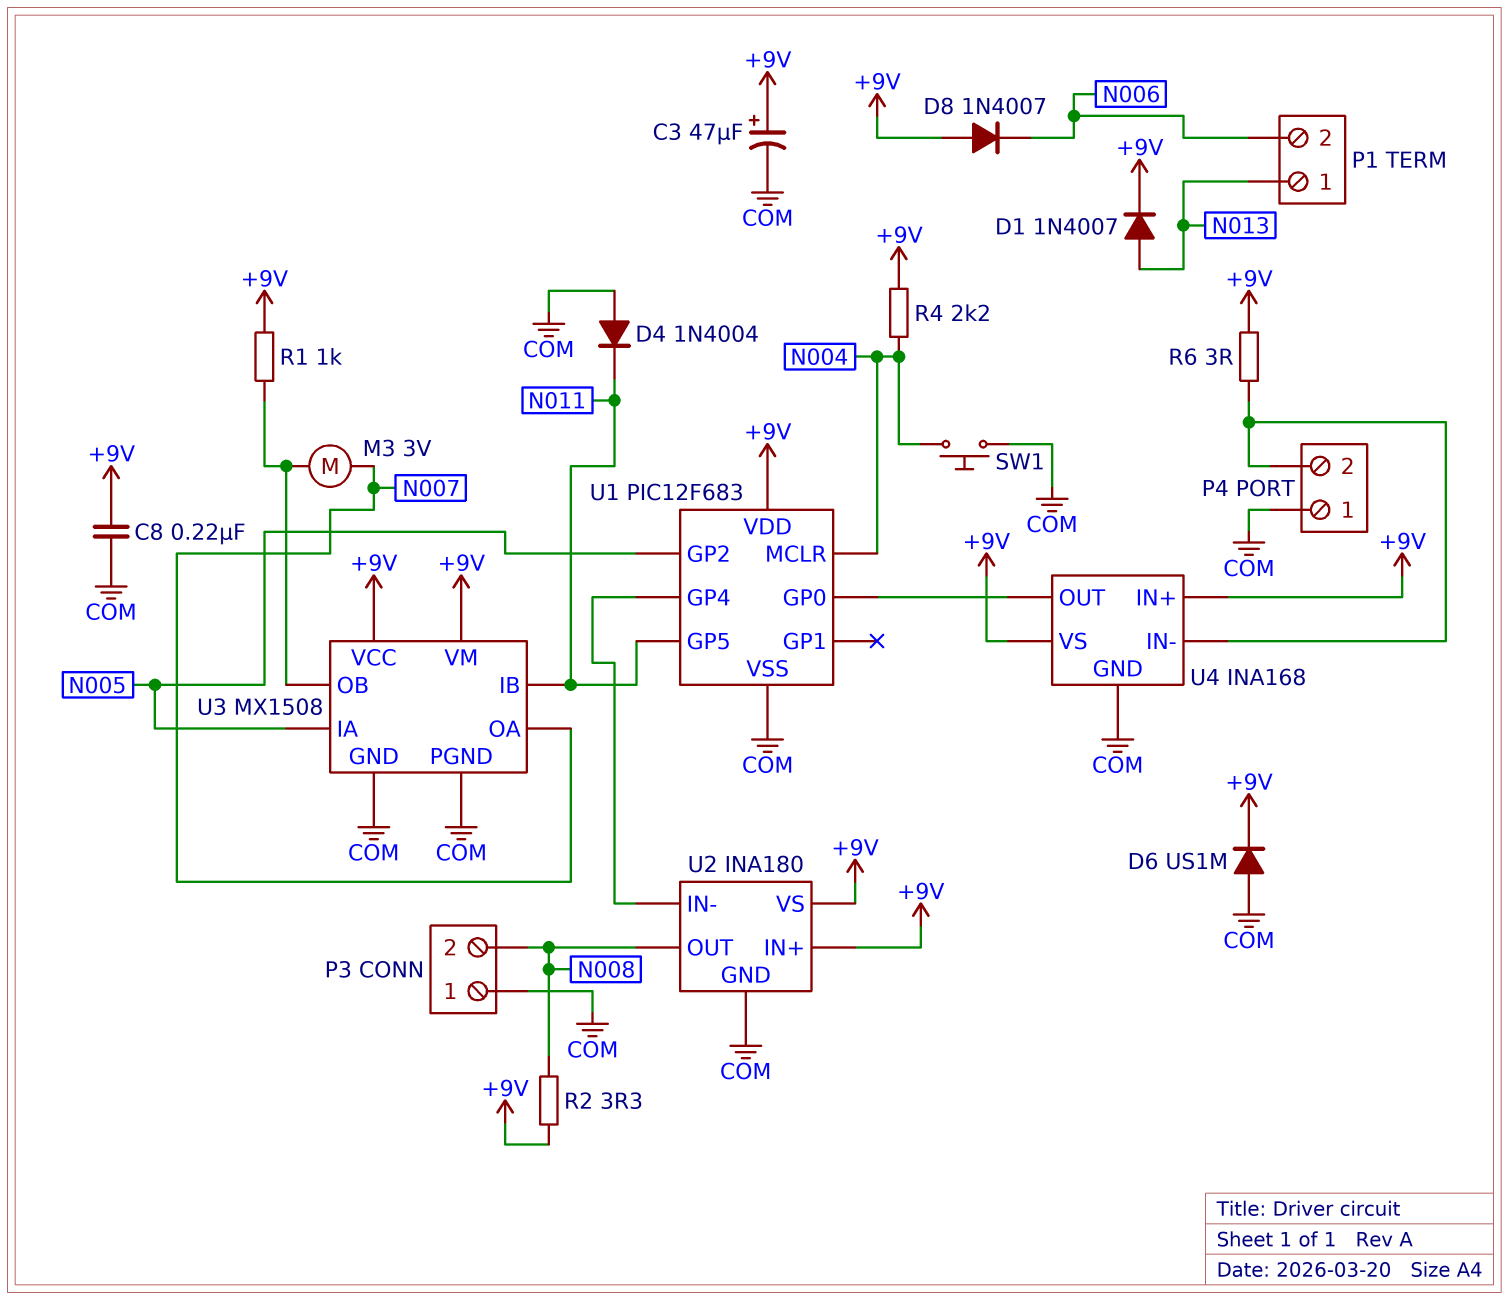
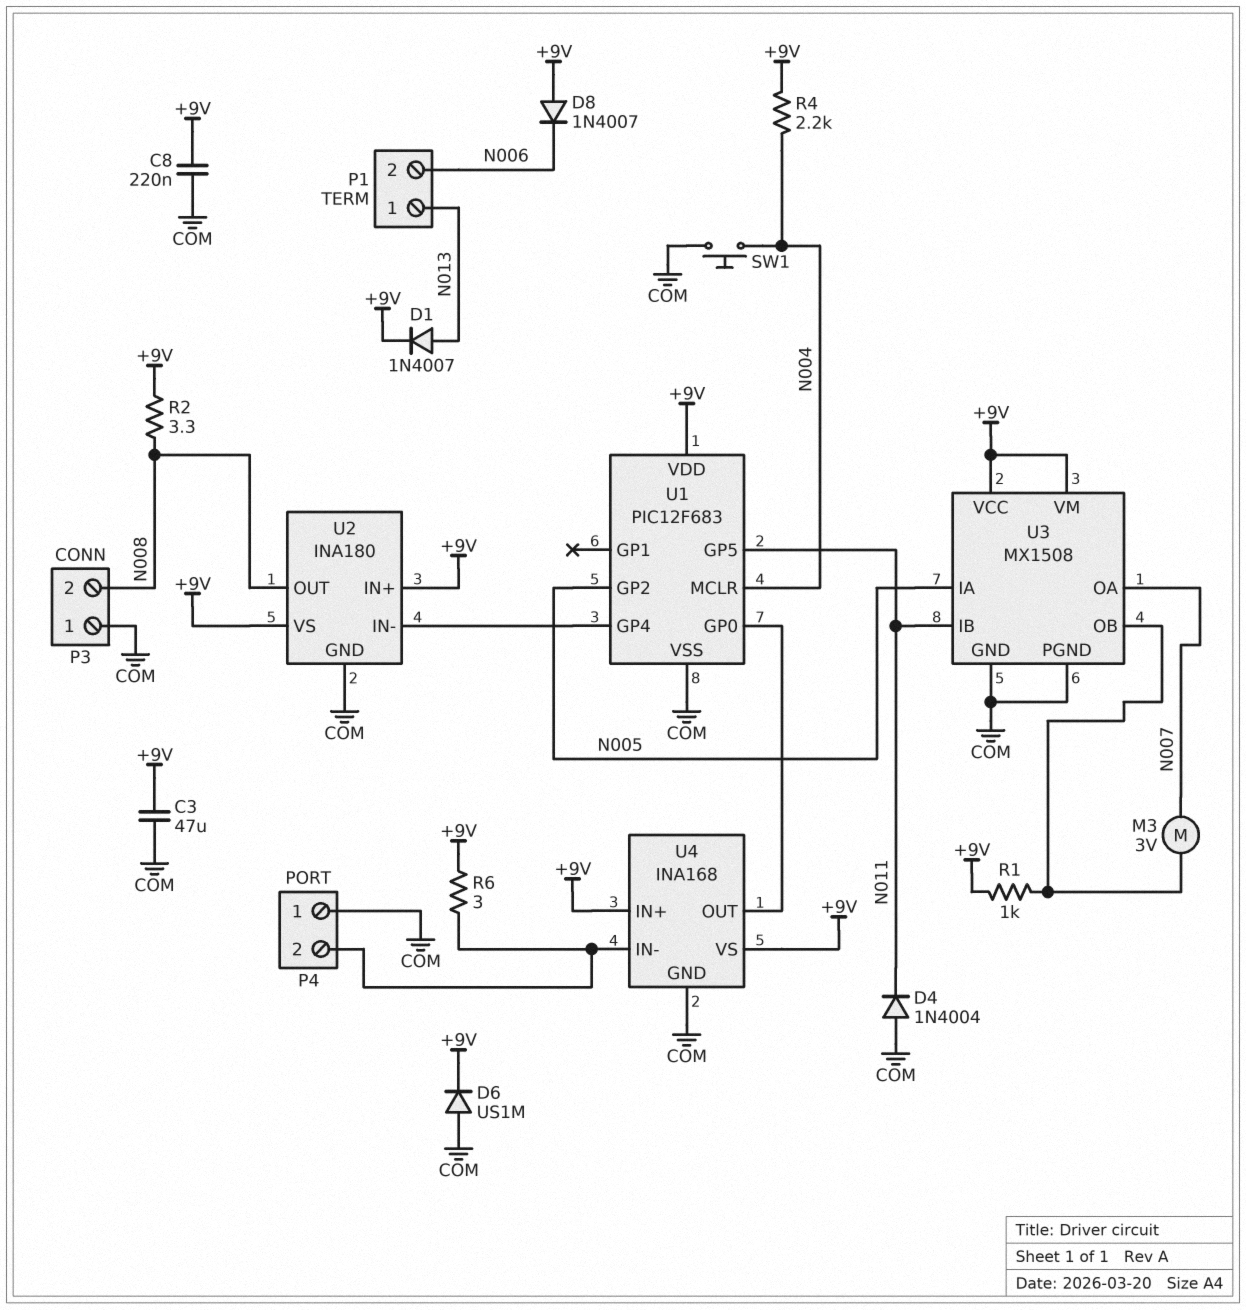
C3: 47uF (plus +9V, minus COM) -> 47uF (+9V, COM)

